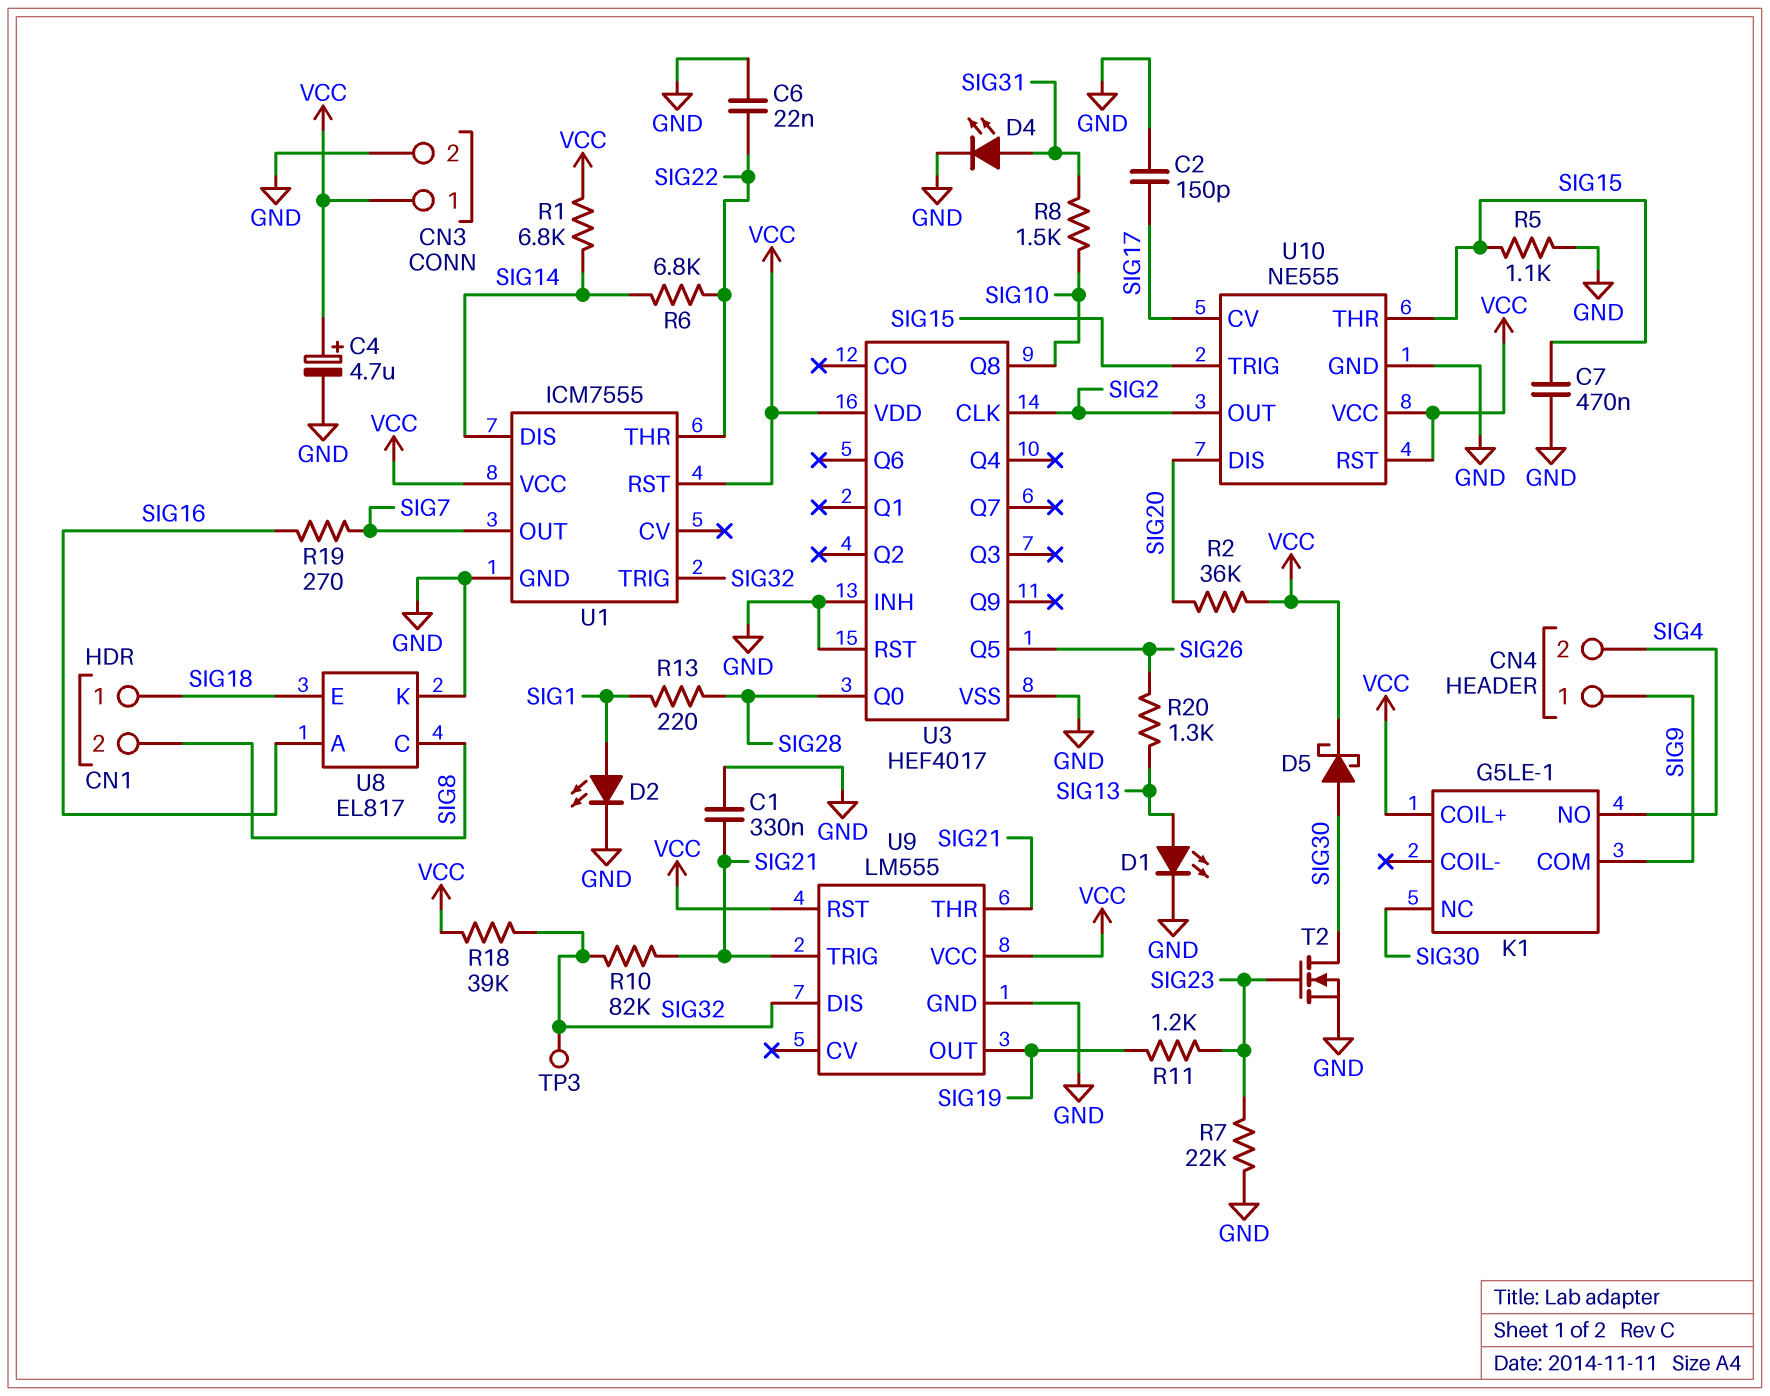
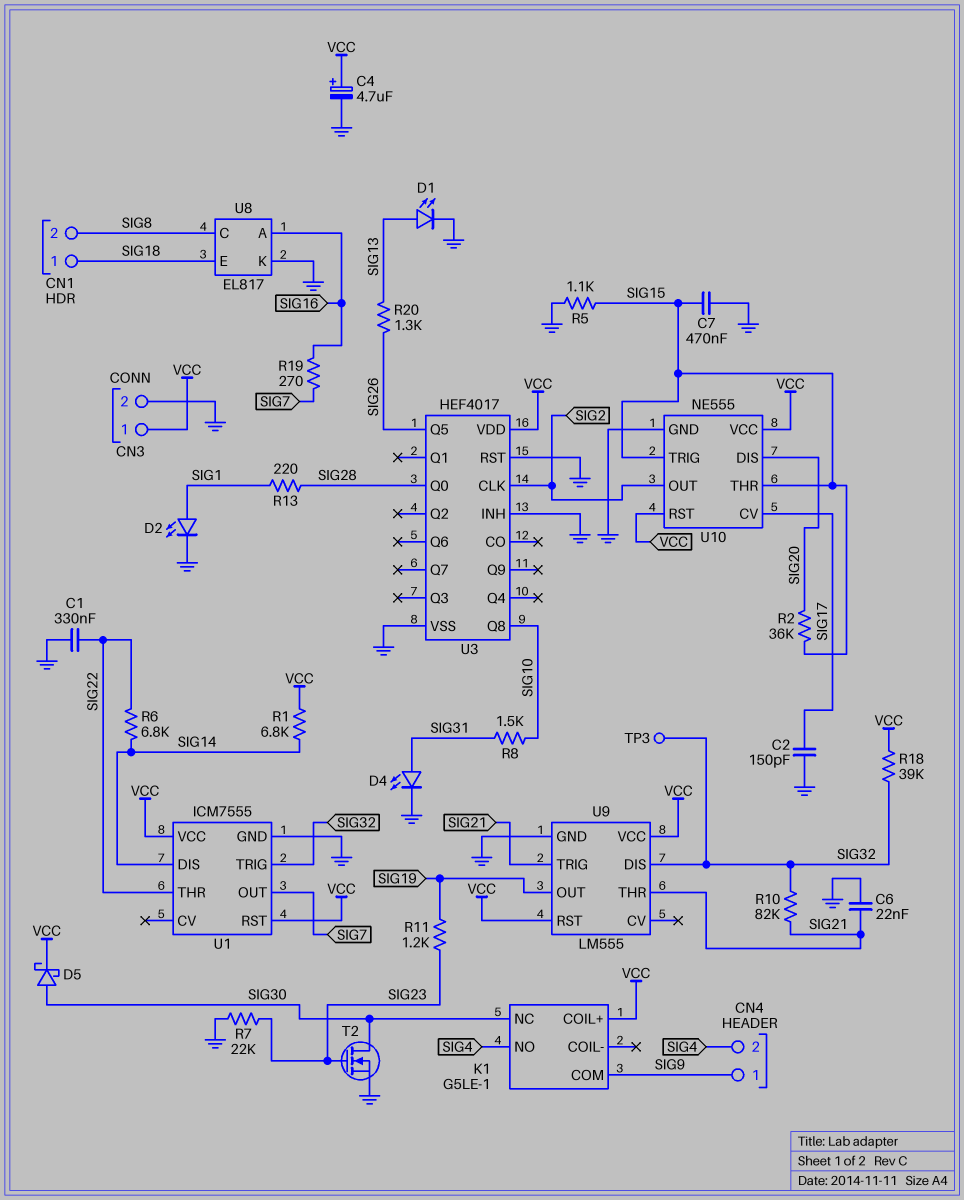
C1: 330nF (GND, SIG21) -> 330nF (GND, SIG22)
C6: 22nF (GND, SIG22) -> 22nF (GND, SIG21)
R2: 36k (SIG20, VCC) -> 36k (SIG15, SIG20)

